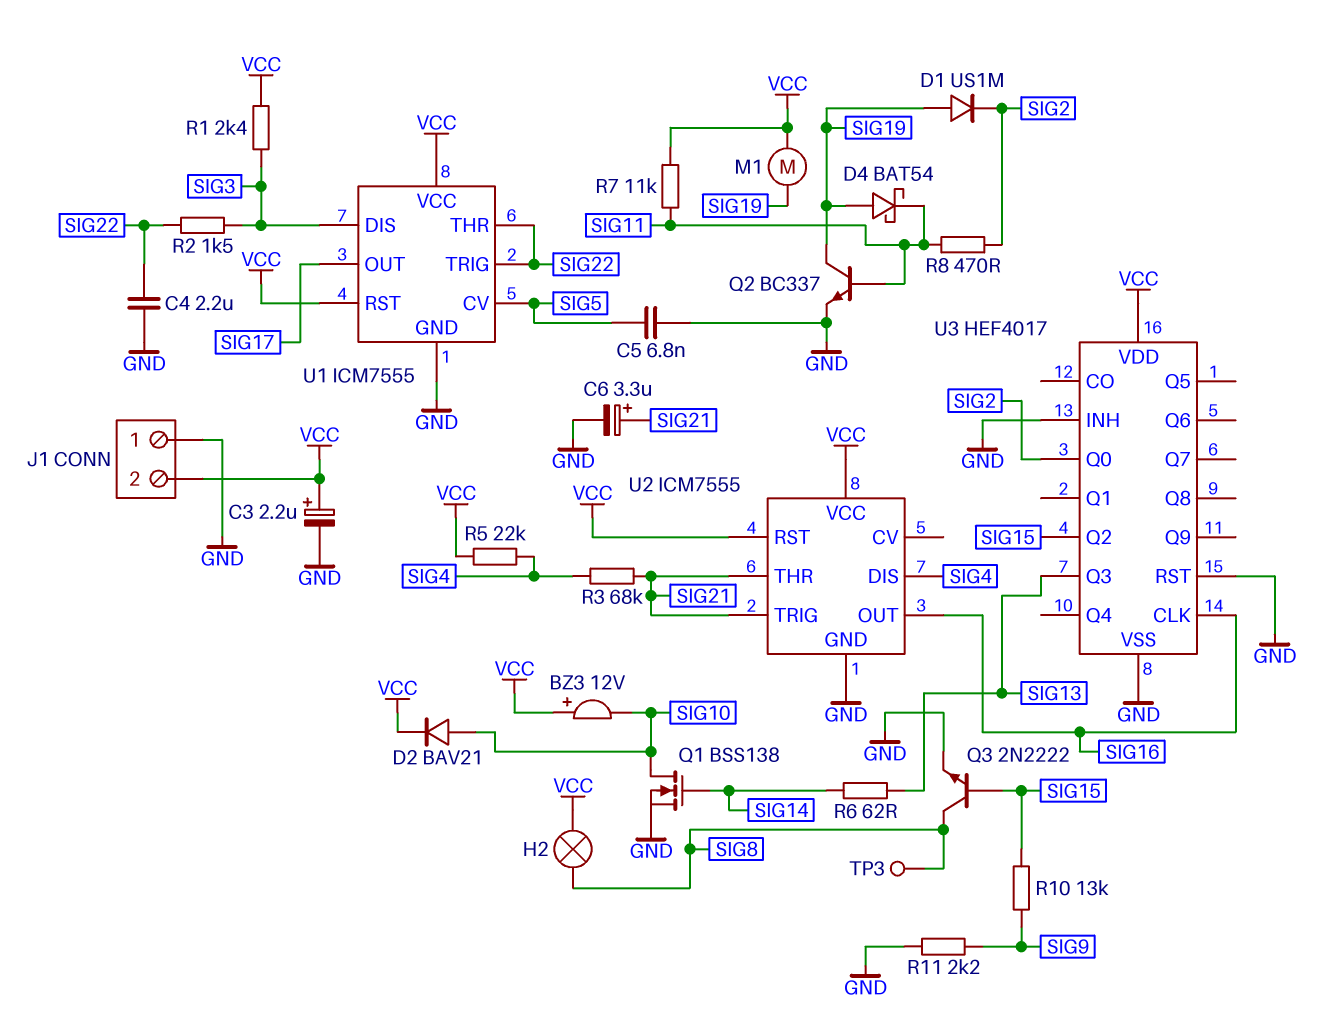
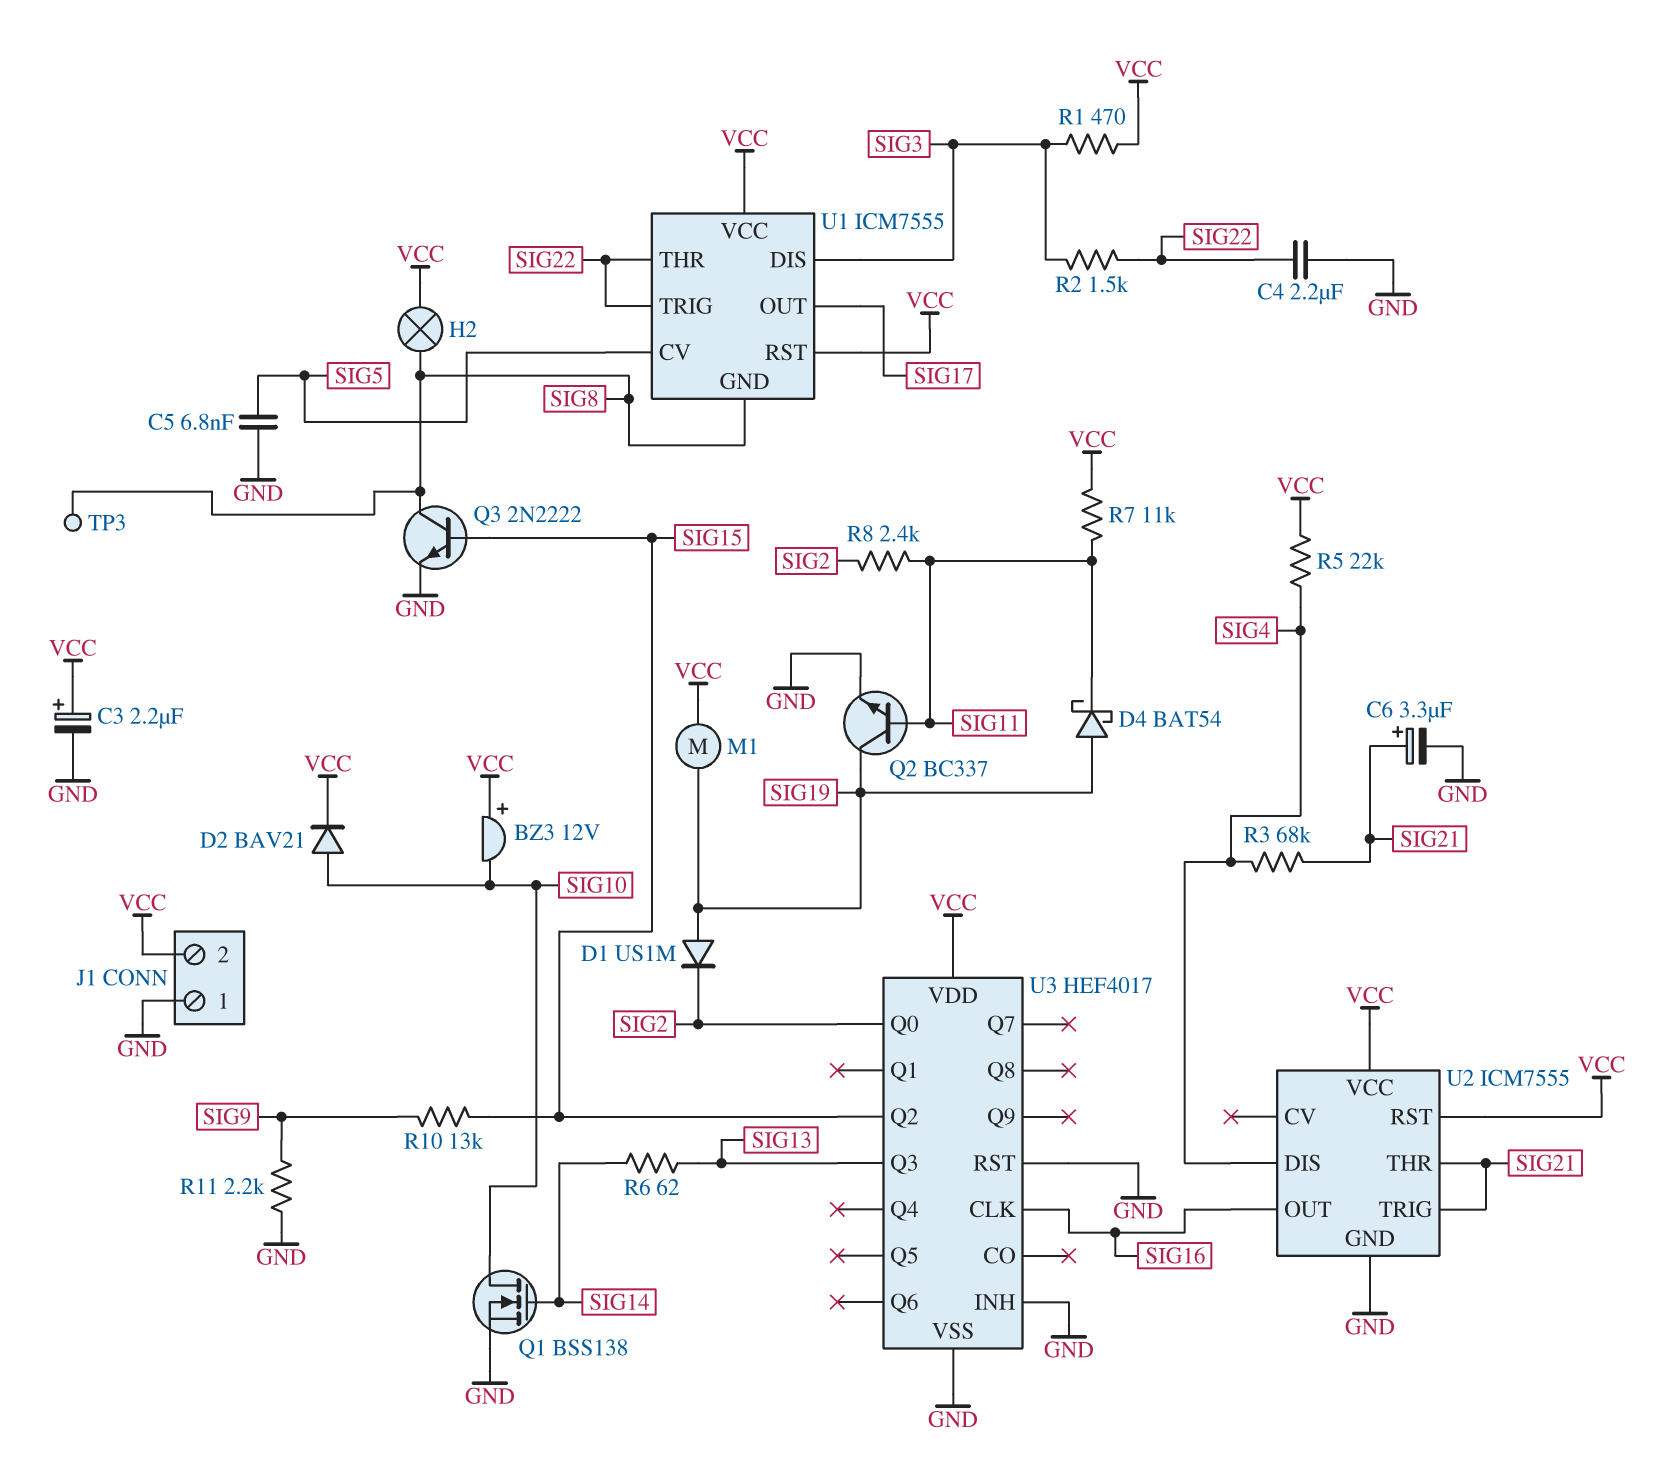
R1: 2.4k (SIG3, VCC) -> 470 (SIG3, VCC)
R8: 470 (SIG2, SIG11) -> 2.4k (SIG2, SIG11)
U1 pin GND: GND -> SIG8

